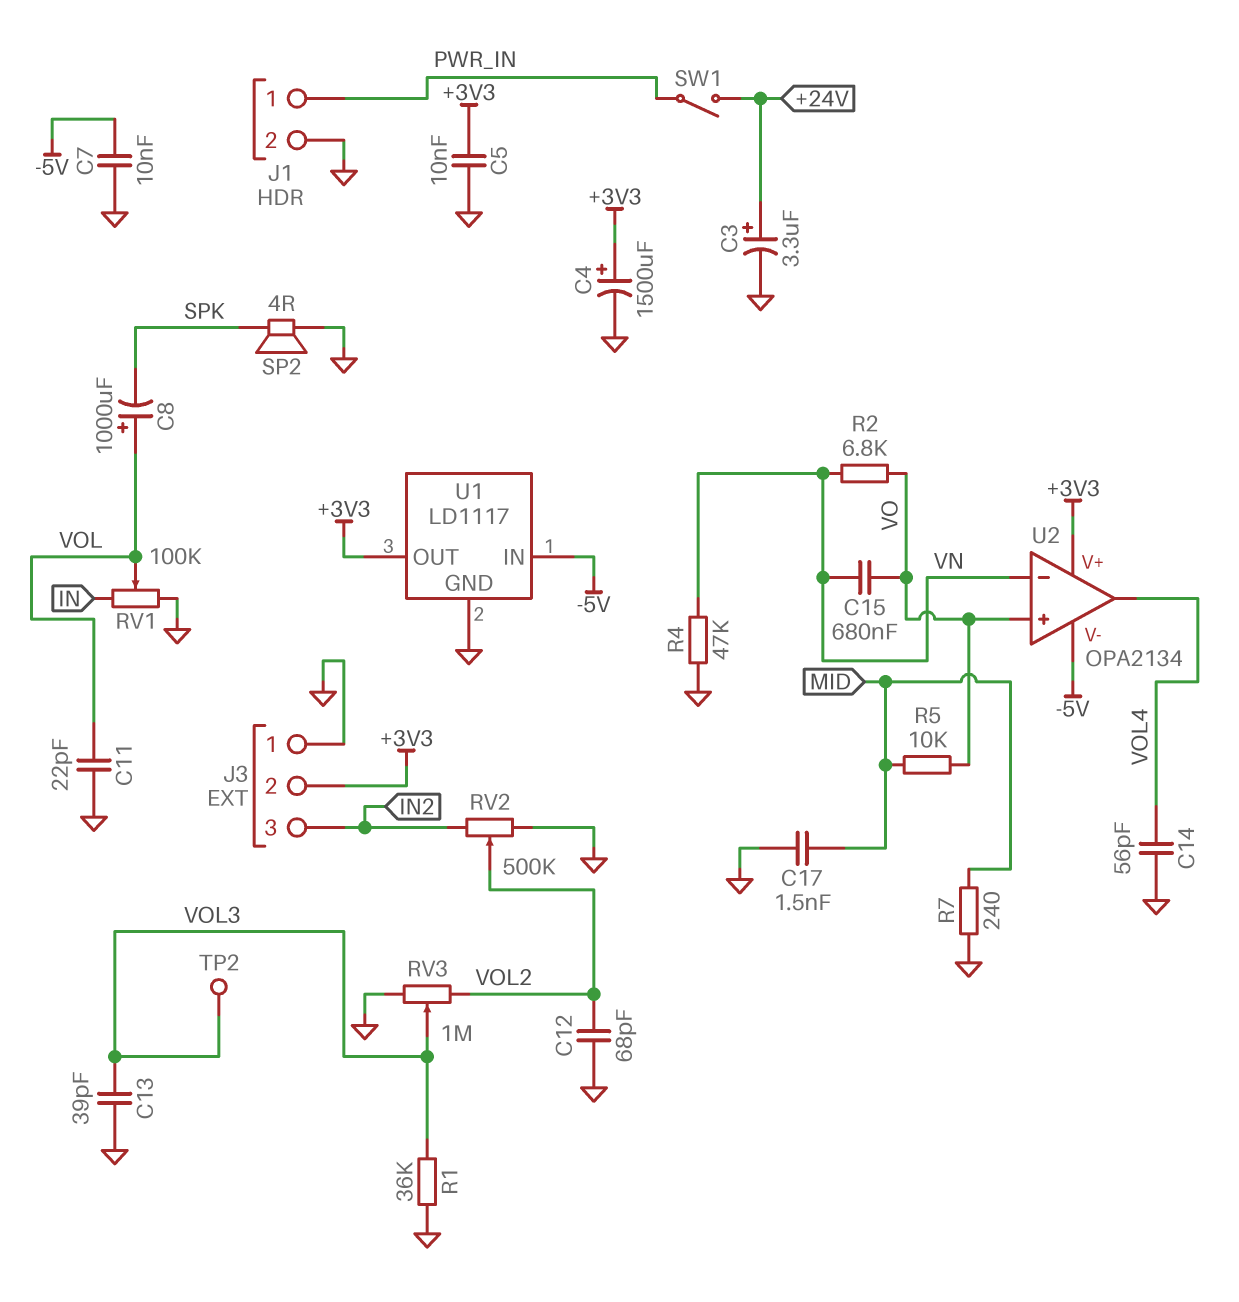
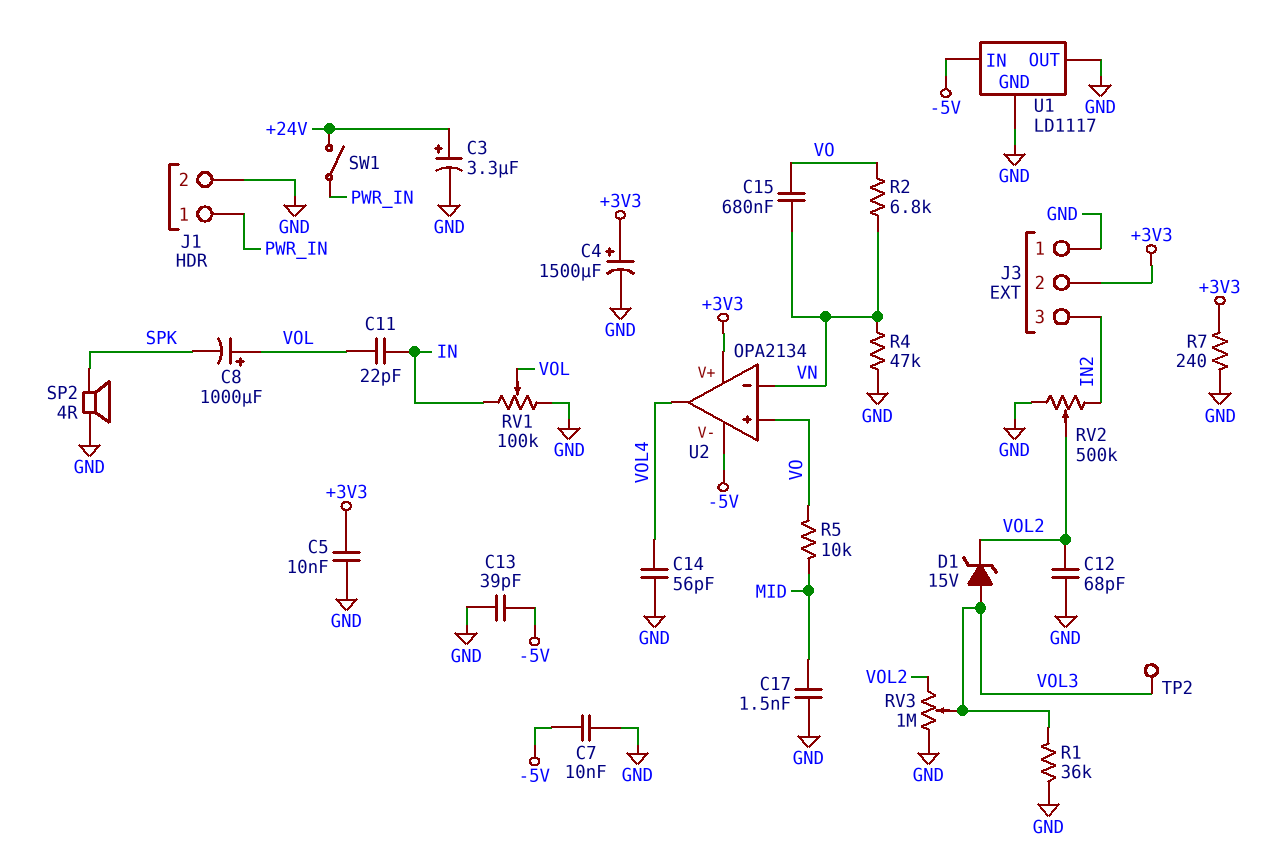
C11: 22pF (GND, VOL) -> 22pF (IN, VOL)
C13: 39pF (GND, VOL3) -> 39pF (-5V, GND)
D1: none -> zener 15V (A VOL3, K VOL2)
R7: 240 (GND, MID) -> 240 (+3V3, GND)
U1 pin OUT: +3V3 -> GND

